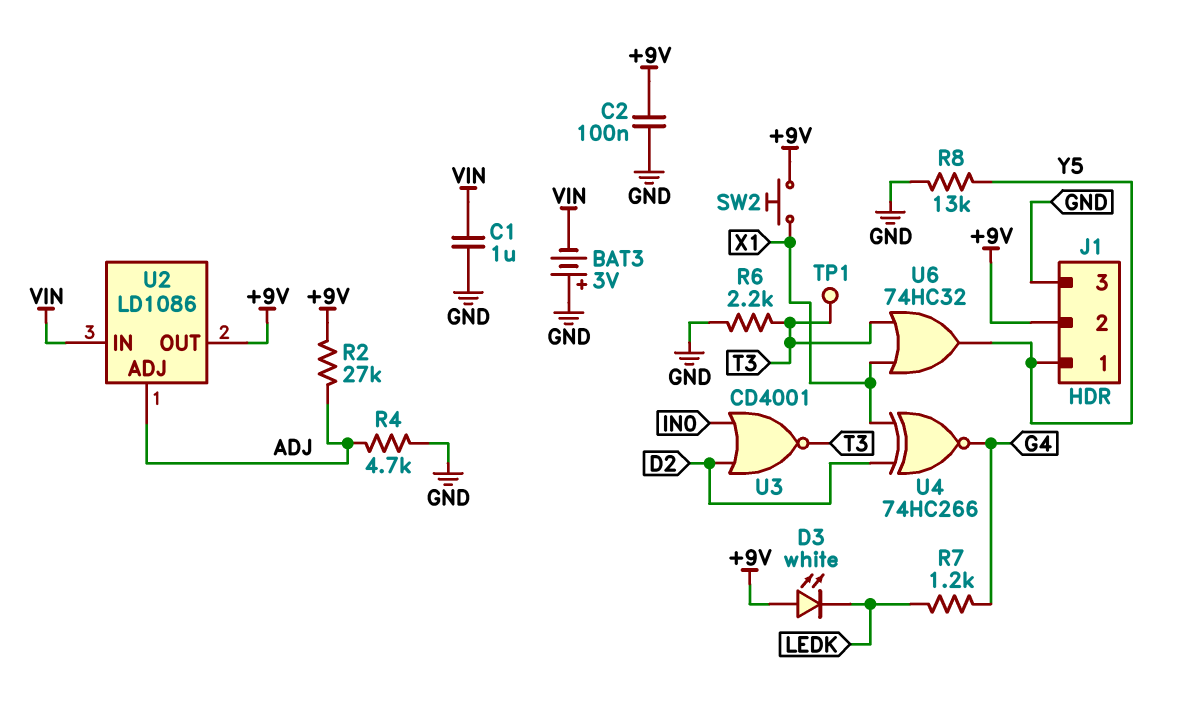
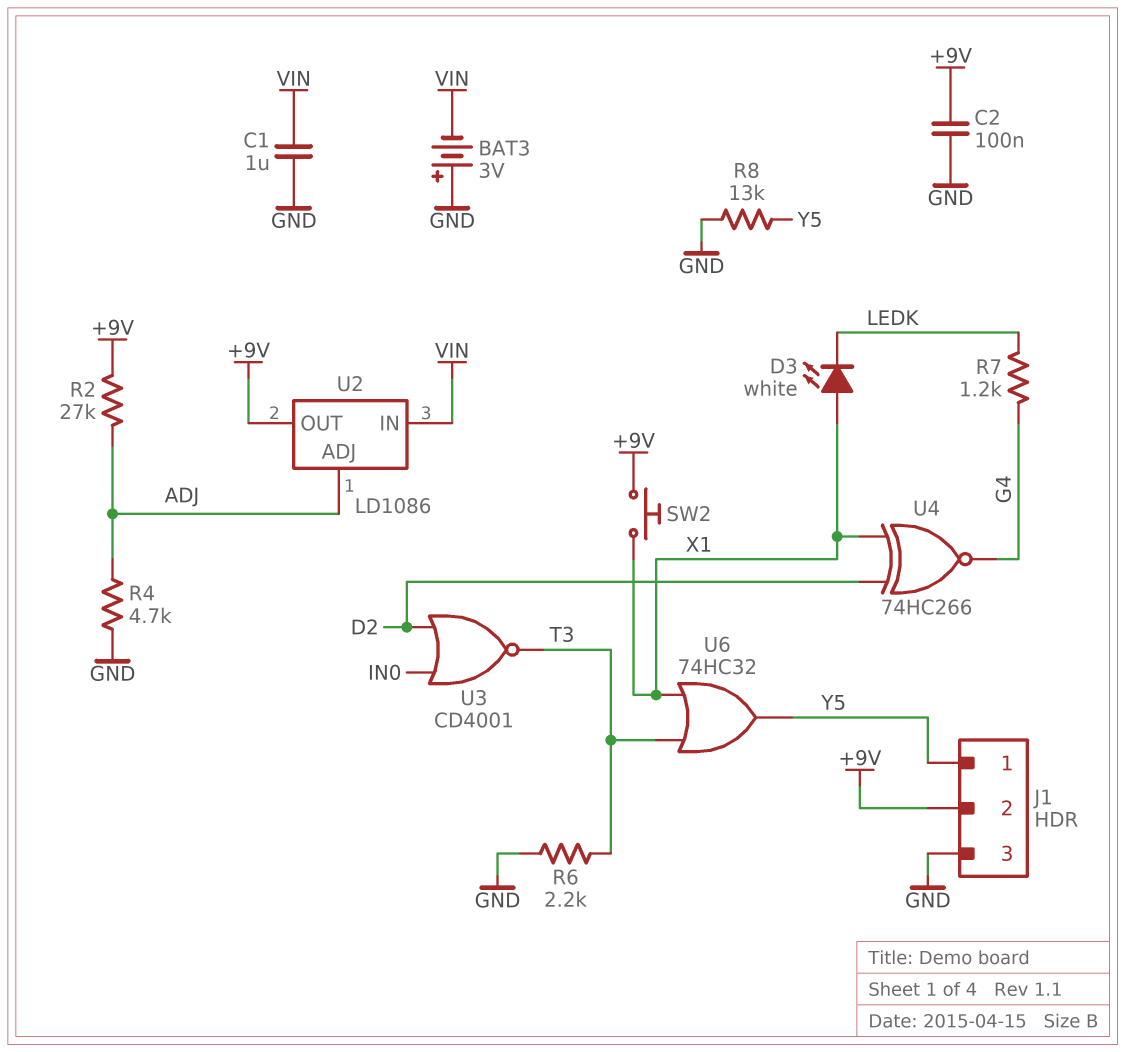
D3: LED white (A +9V, K LEDK) -> LED white (A X1, K LEDK)
TP1: test point (T3) -> none

